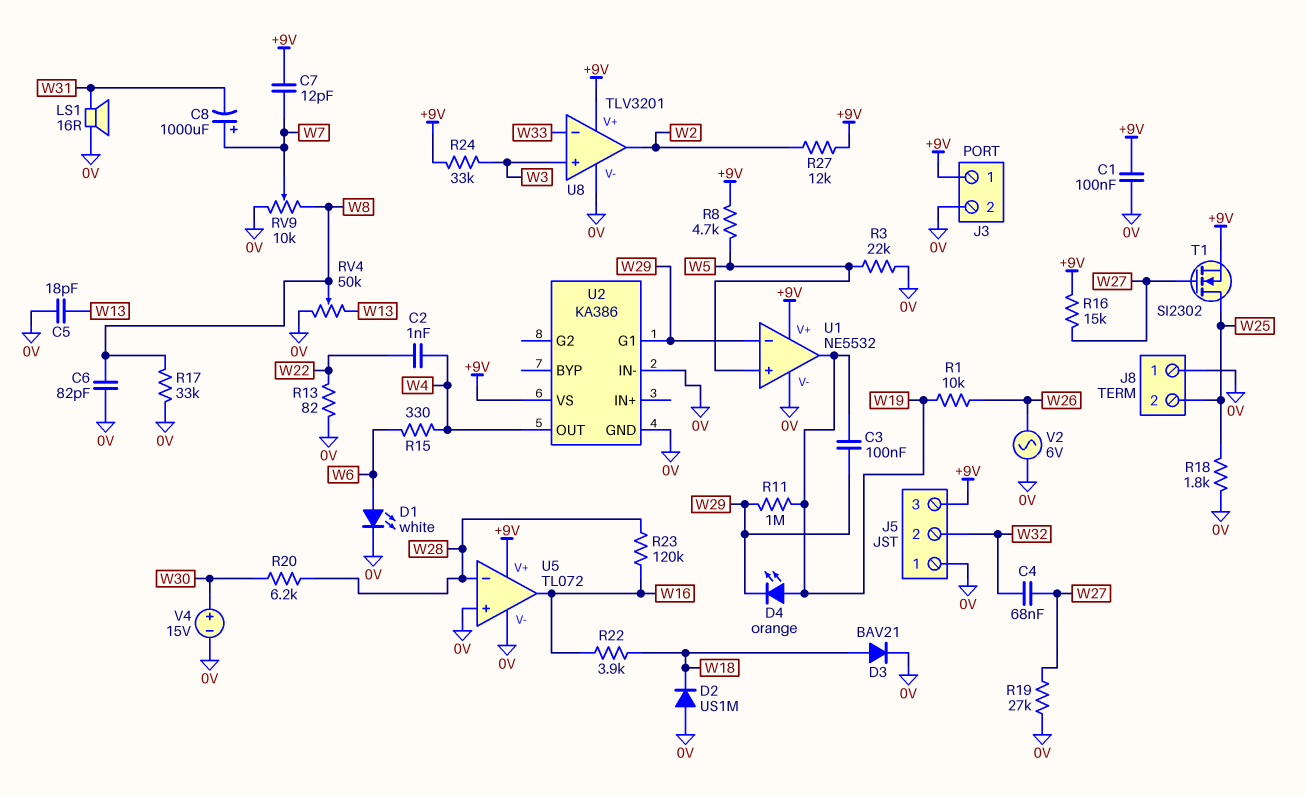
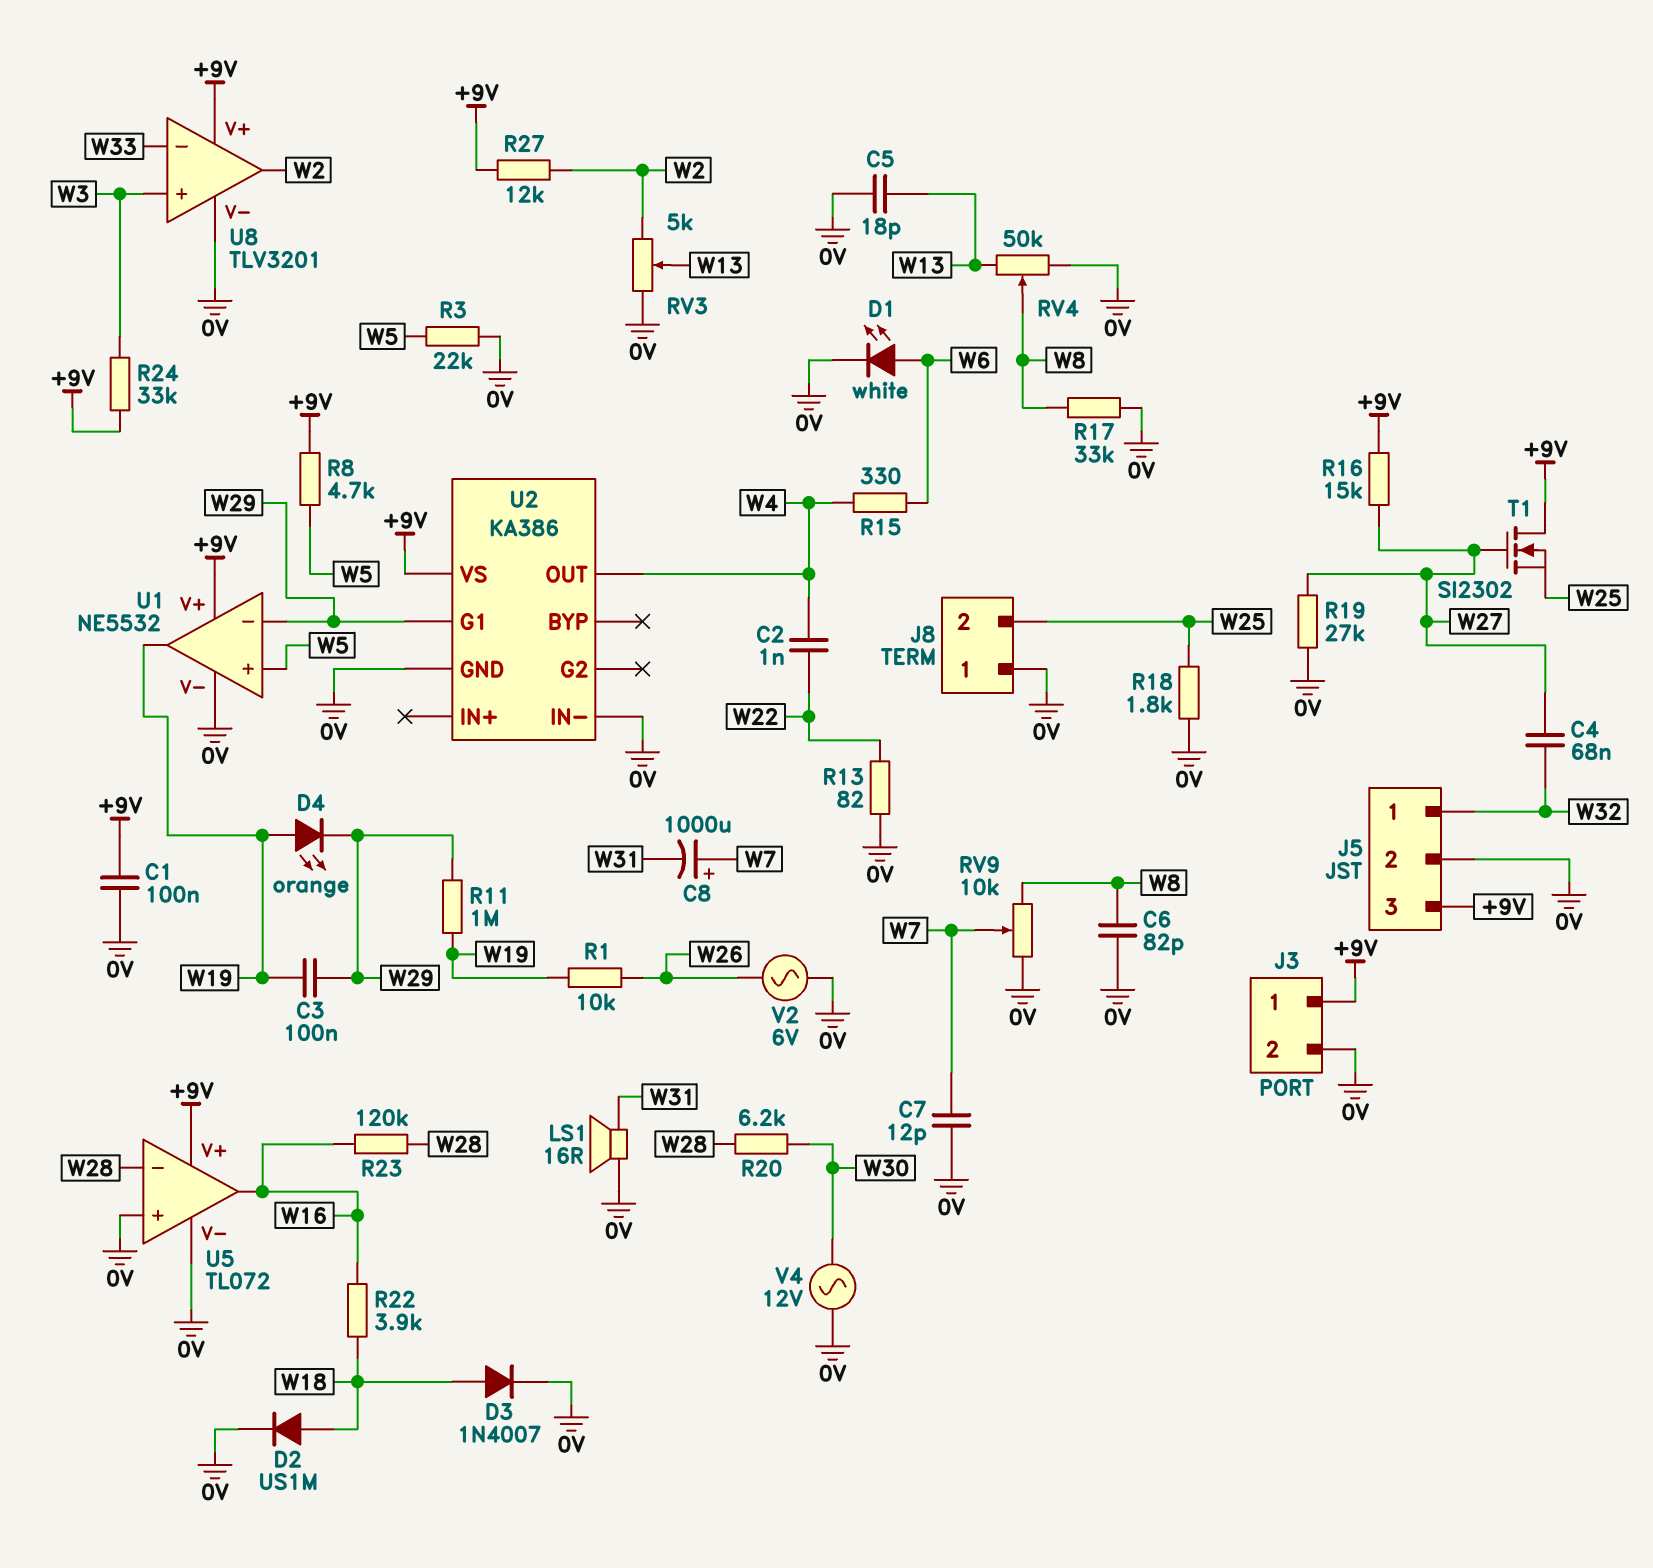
C7: 12pF (+9V, W7) -> 12pF (0V, W7)
D2: diode US1M (A 0V, K W18) -> diode US1M (A W18, K 0V)
D3: diode BAV21 (A W18, K 0V) -> diode 1N4007 (A W18, K 0V)
J5 pin 1: 0V -> W32
J5 pin 2: W32 -> 0V
RV3: none -> 5k (0V, W2, wiper W13)
T1: NMOS SI2302 (G W27, D W25, S +9V) -> NMOS SI2302 (G W27, D +9V, S W25)
V4: 15V (plus W30, minus 0V) -> AC 12V (0V, W30)

